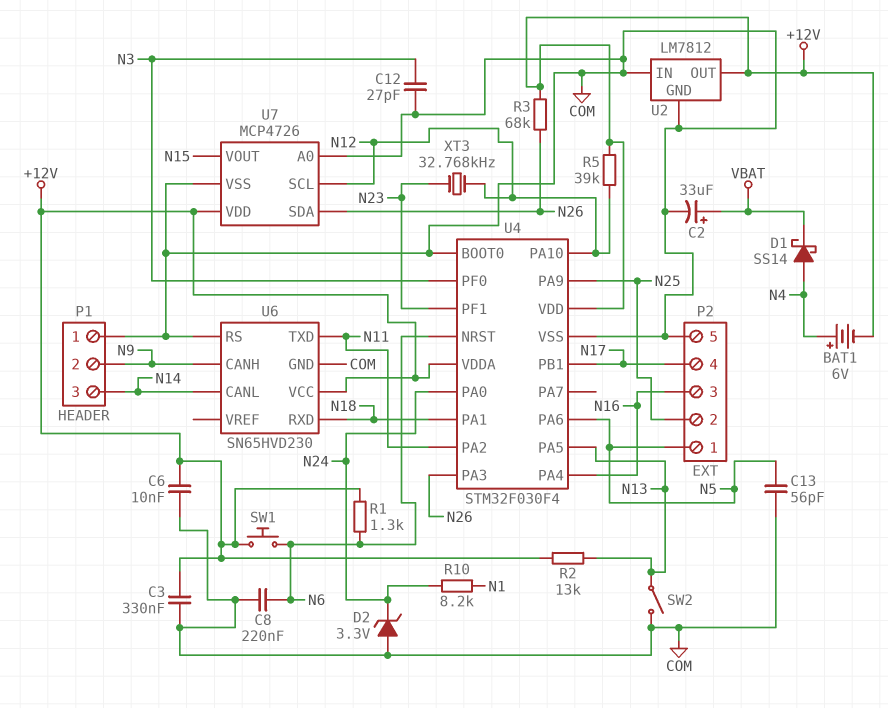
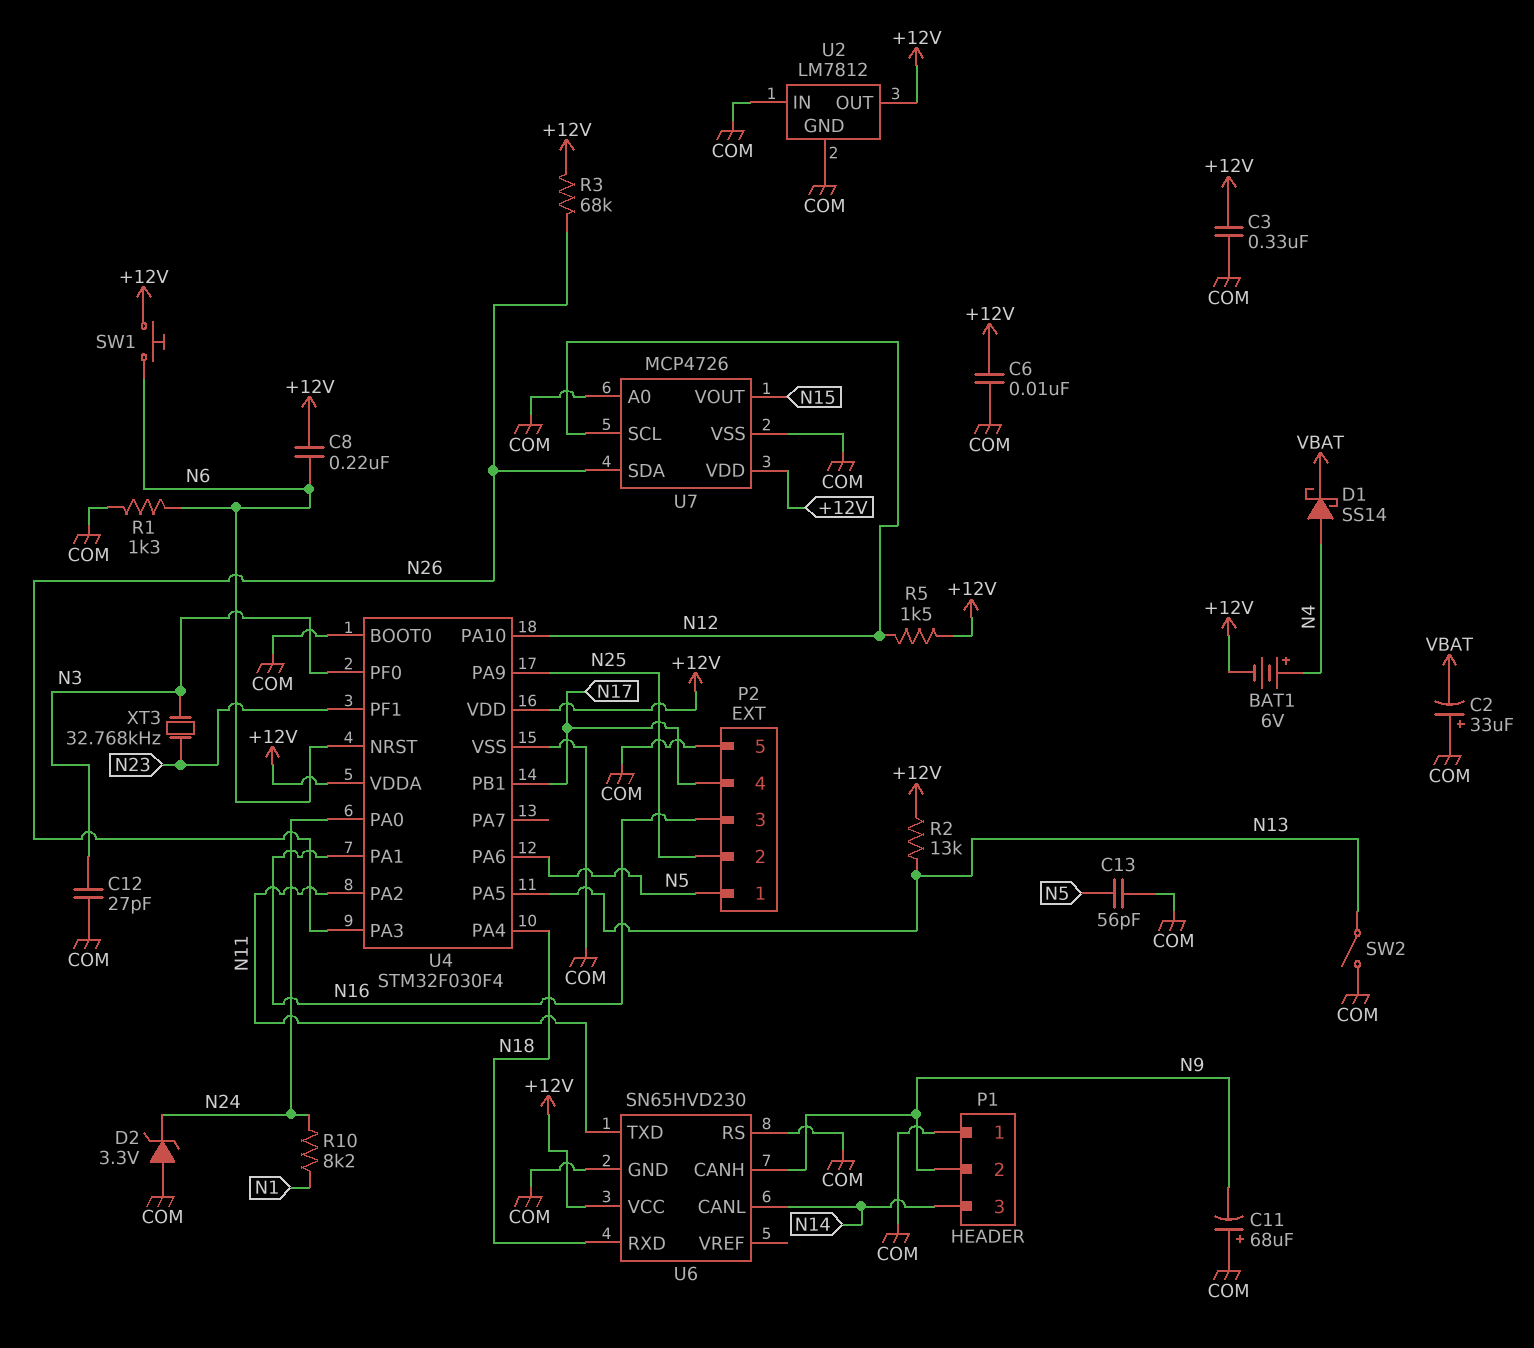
C2: 33uF (plus VBAT, minus COM) -> 33uF (plus COM, minus VBAT)
C8: 220nF (COM, N6) -> 220nF (+12V, N6)
C11: none -> 68uF (plus COM, minus N9)
R1: 1.3k (+12V, N6) -> 1.3k (COM, N6)
R5: 39k (+12V, N12) -> 1.5k (+12V, N12)
U4 pin PA1: N18 -> N16
U4 pin PA4: N16 -> N18
XT3: 32.768kHz (N12, N23) -> 32.768kHz (N3, N23)

